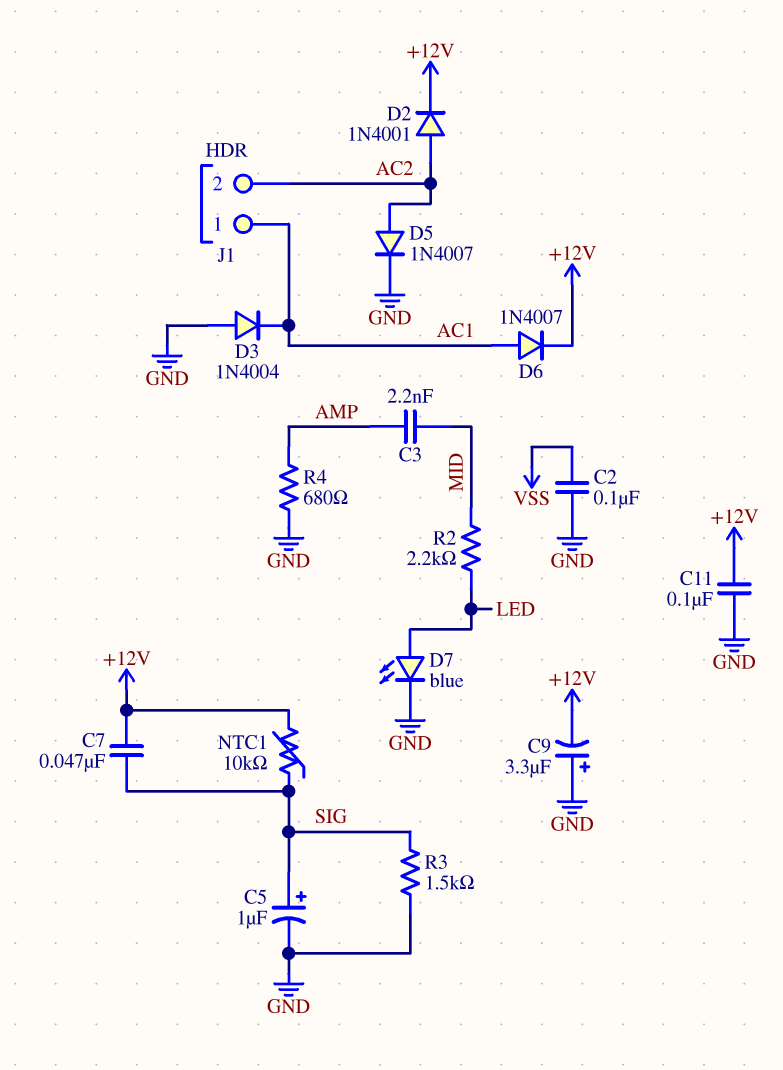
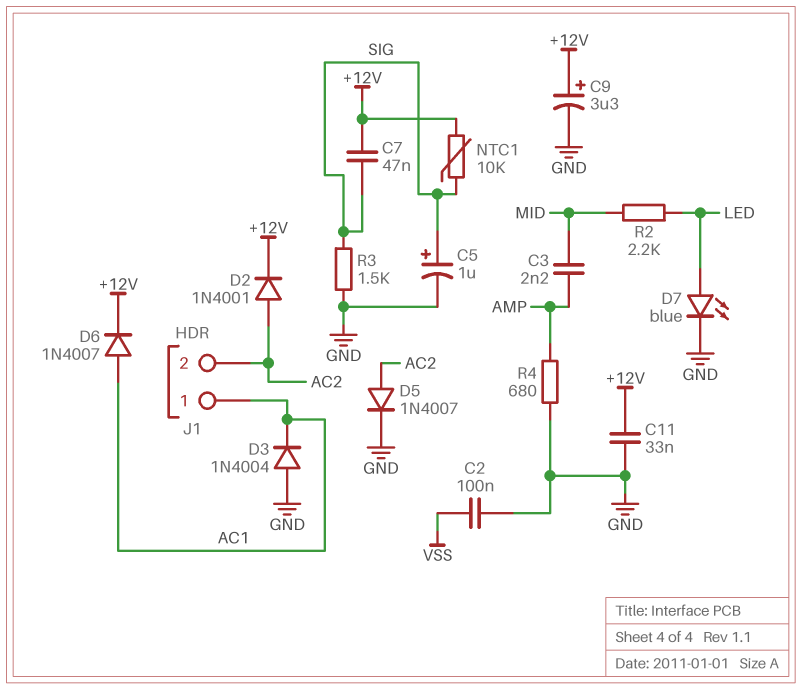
C9: 3.3uF (plus GND, minus +12V) -> 3.3uF (plus +12V, minus GND)
C11: 100nF (+12V, GND) -> 33nF (+12V, GND)

